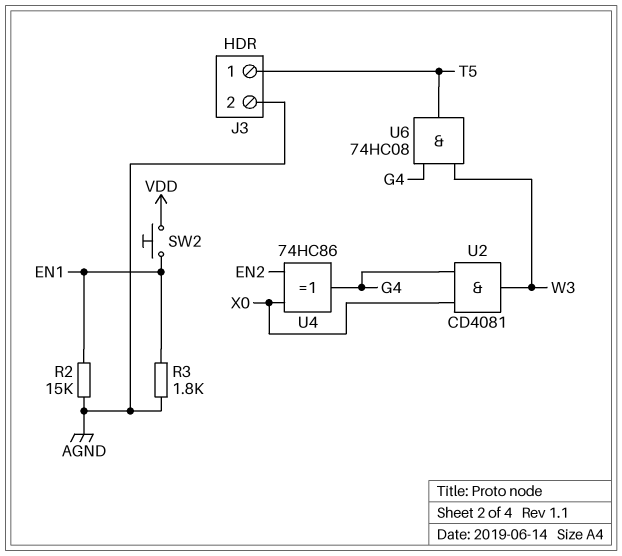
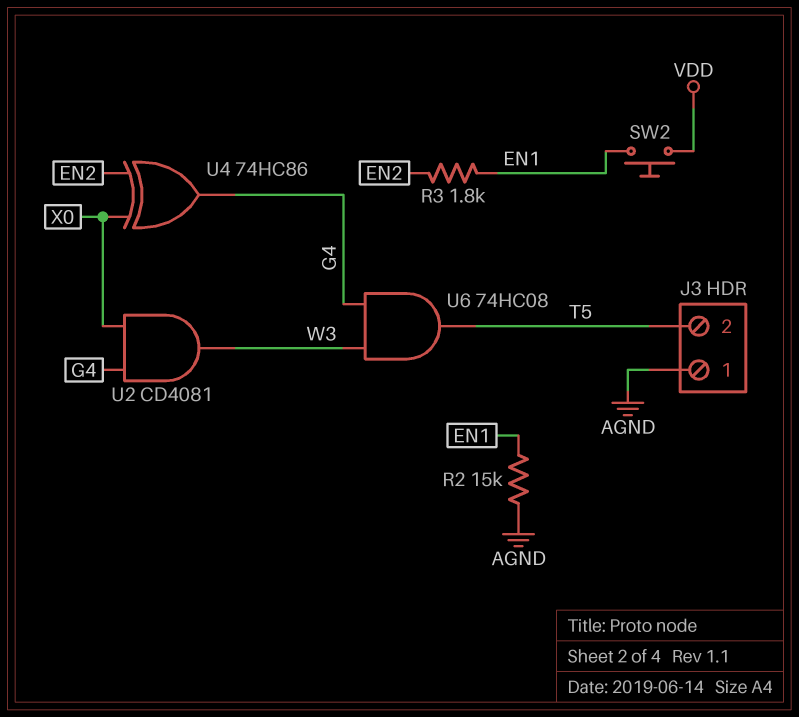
J3 pin 1: T5 -> AGND
J3 pin 2: AGND -> T5
R3: 1.8k (AGND, EN1) -> 1.8k (EN1, EN2)

